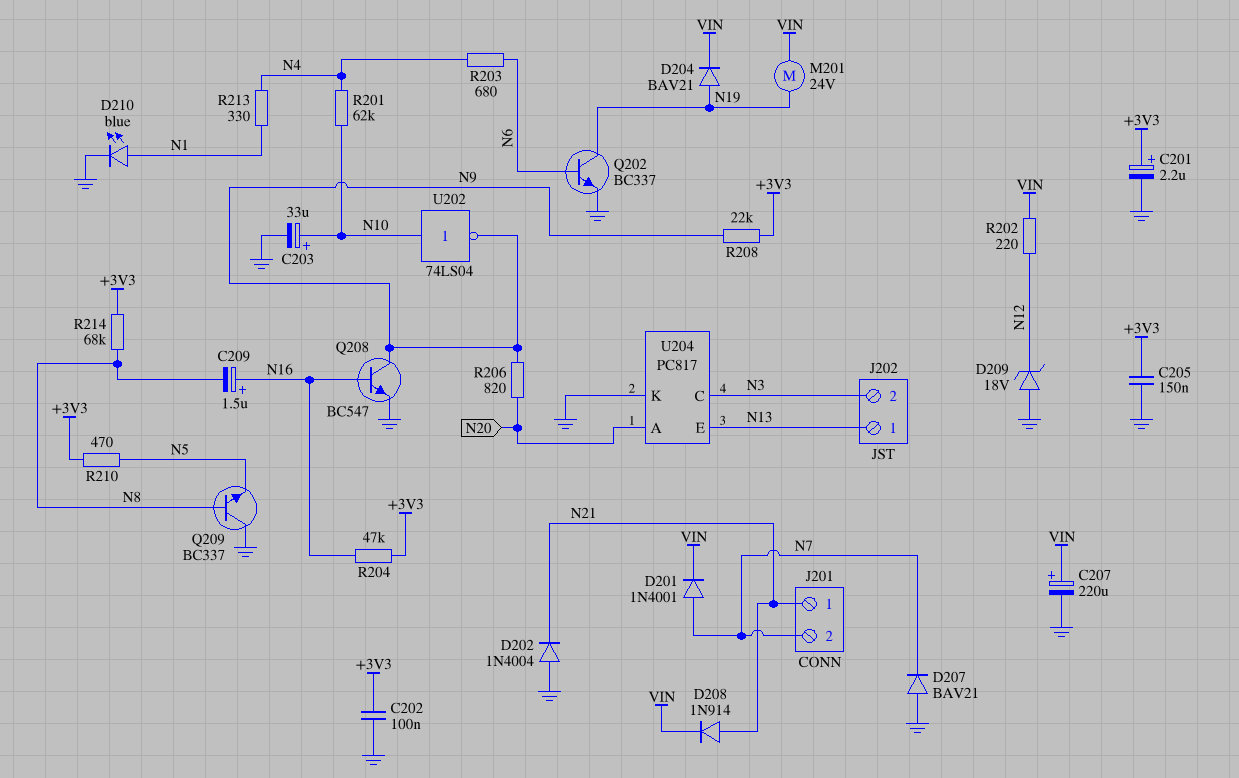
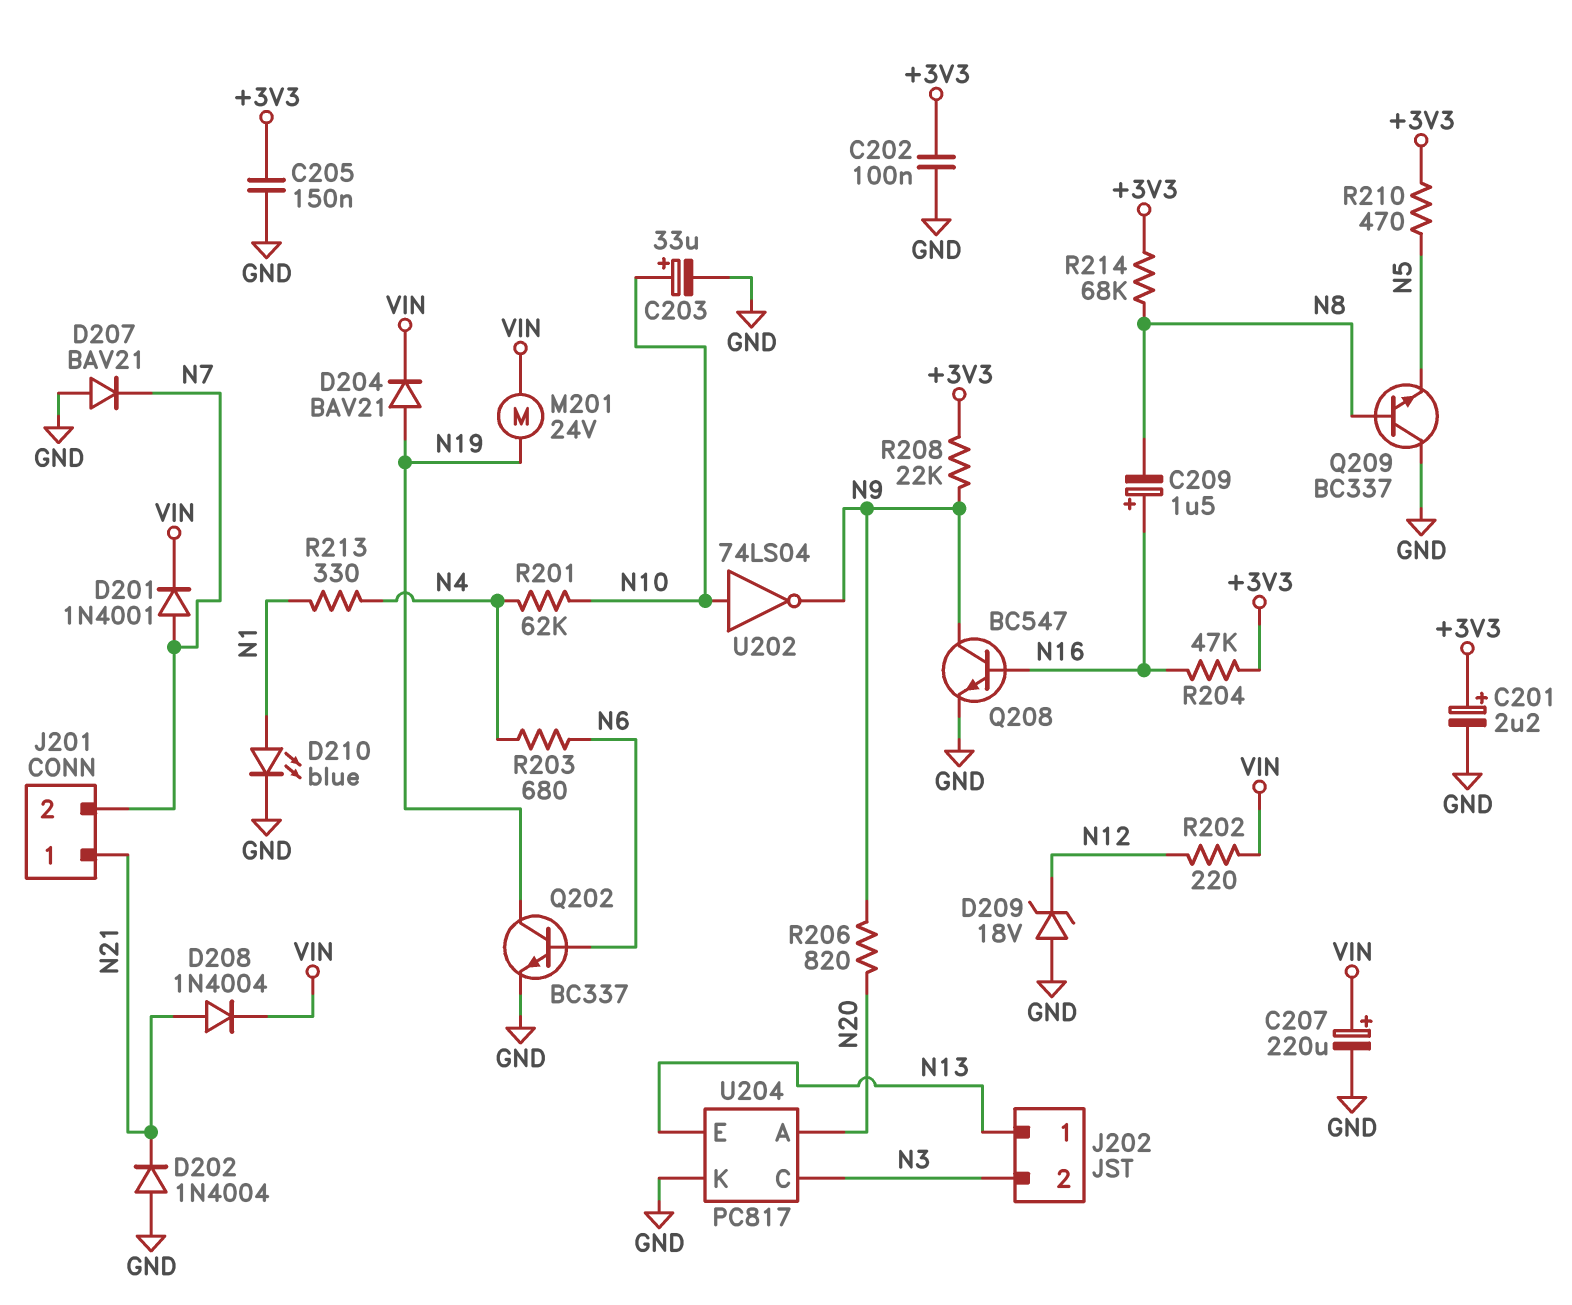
D208: diode 1N914 (A N21, K VIN) -> diode 1N4004 (A N21, K VIN)

